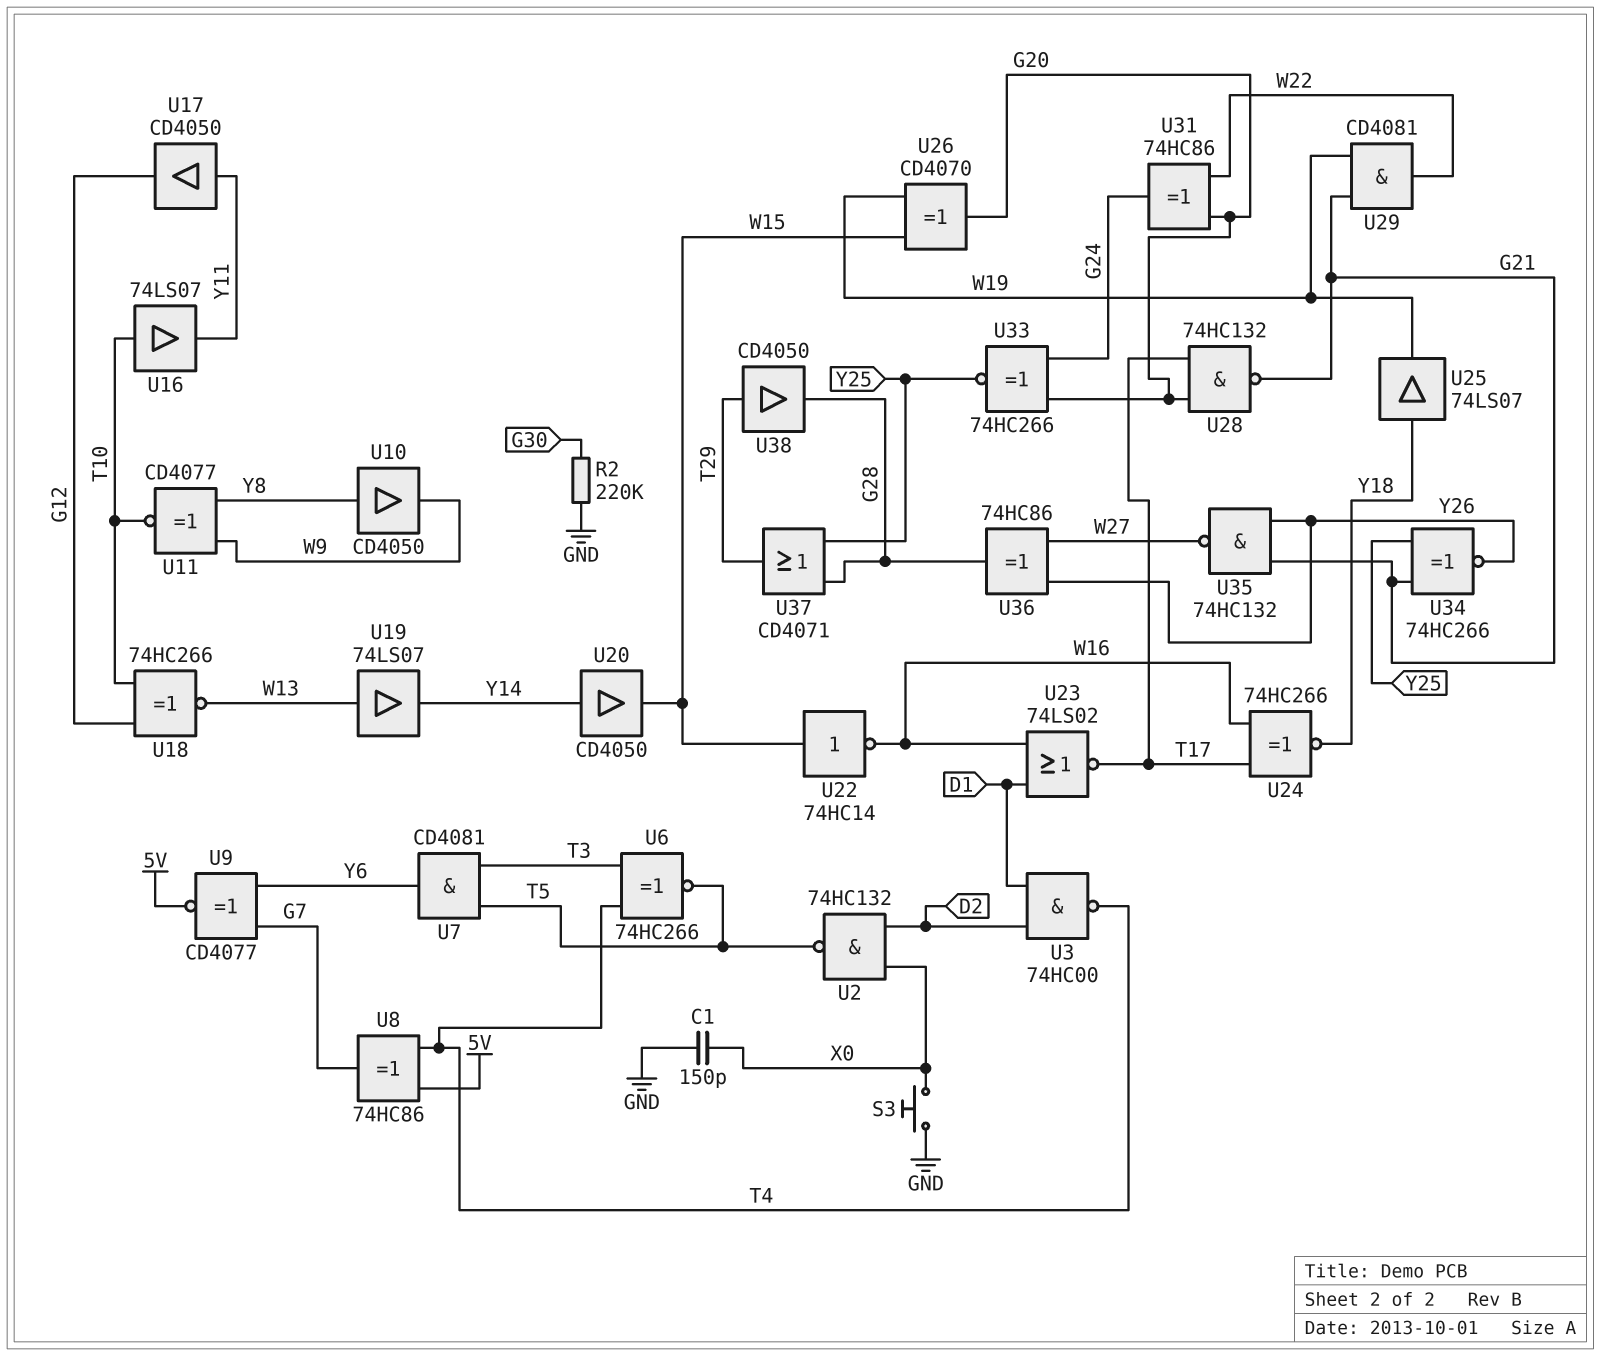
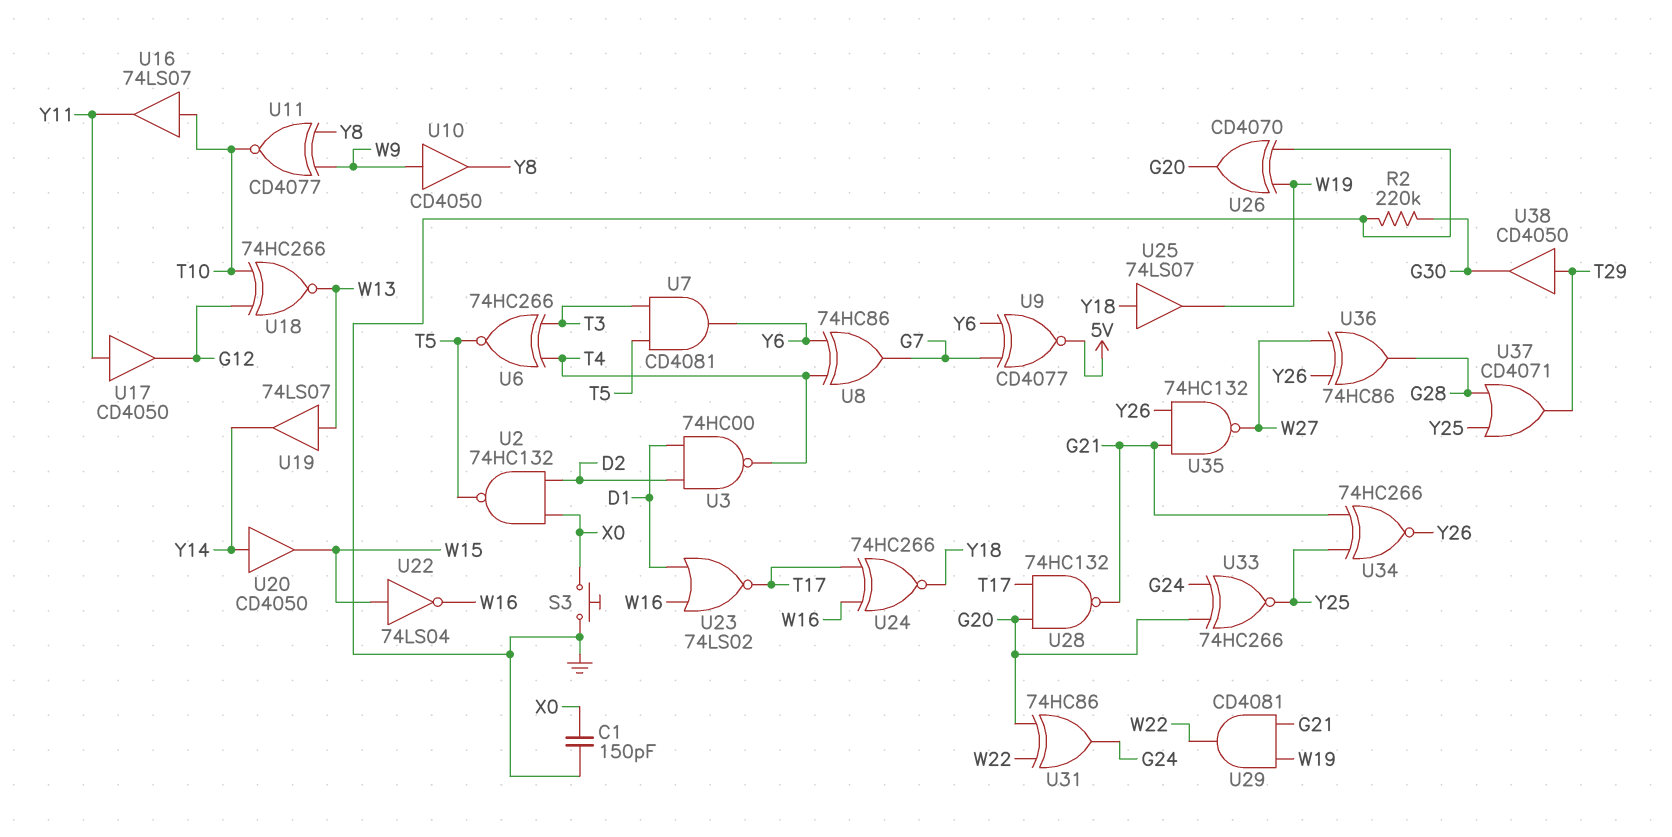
U8: XOR 74HC86 (in 5V, in T4, out G7) -> XOR 74HC86 (in T4, in Y6, out G7)
U10: buffer CD4050 (in Y8, out W9) -> buffer CD4050 (in W9, out Y8)
U22: NOT 74HC14 (in W15, out W16) -> NOT 74LS04 (in W15, out W16)
U26: XOR CD4070 (in W15, in W19, out G20) -> XOR CD4070 (in GND, in W19, out G20)
U38: buffer CD4050 (in T29, out G28) -> buffer CD4050 (in T29, out G30)

